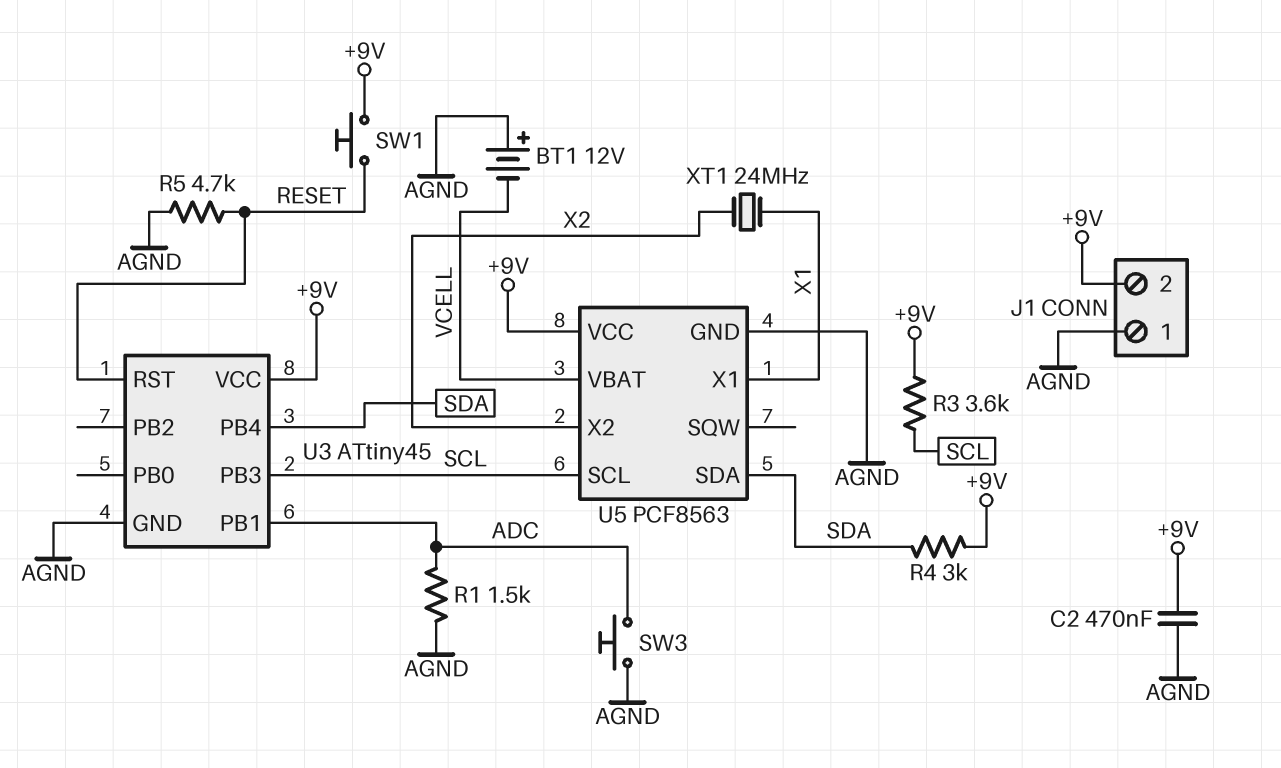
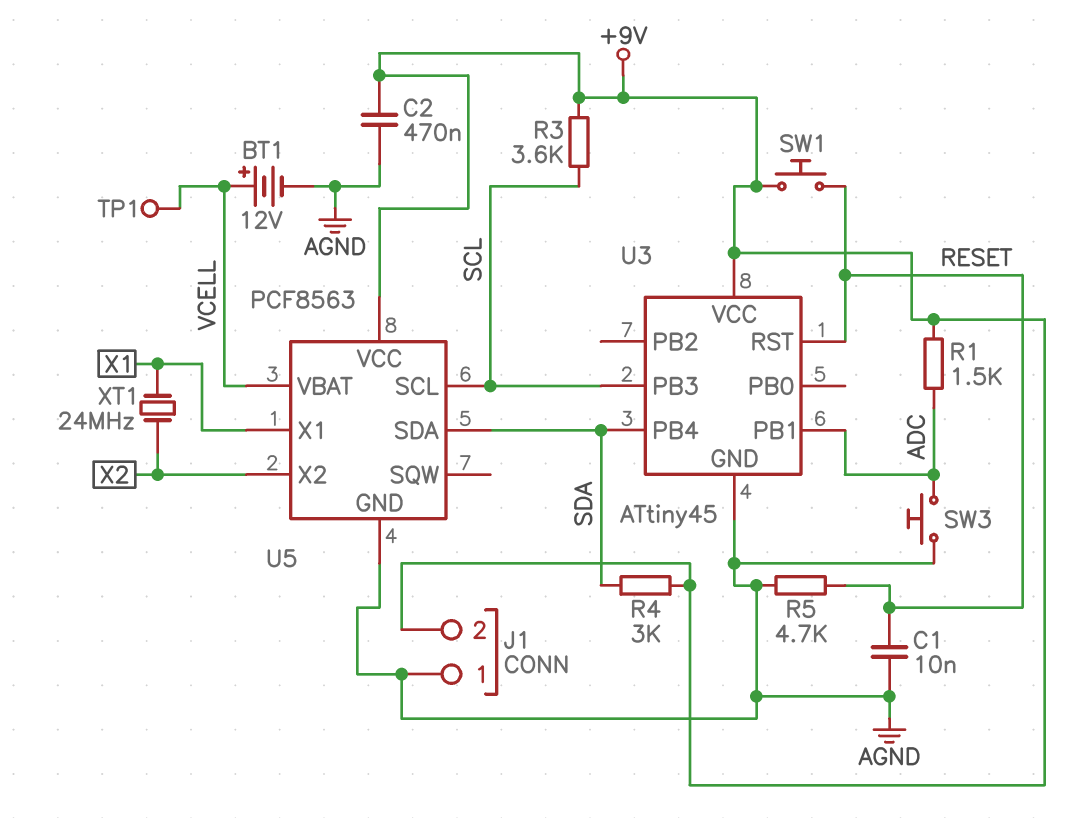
BT1: 12V (plus AGND, minus VCELL) -> 12V (plus VCELL, minus AGND)
C1: none -> 10nF (AGND, RESET)
R1: 1.5k (ADC, AGND) -> 1.5k (+9V, ADC)
TP1: none -> test point (VCELL)

